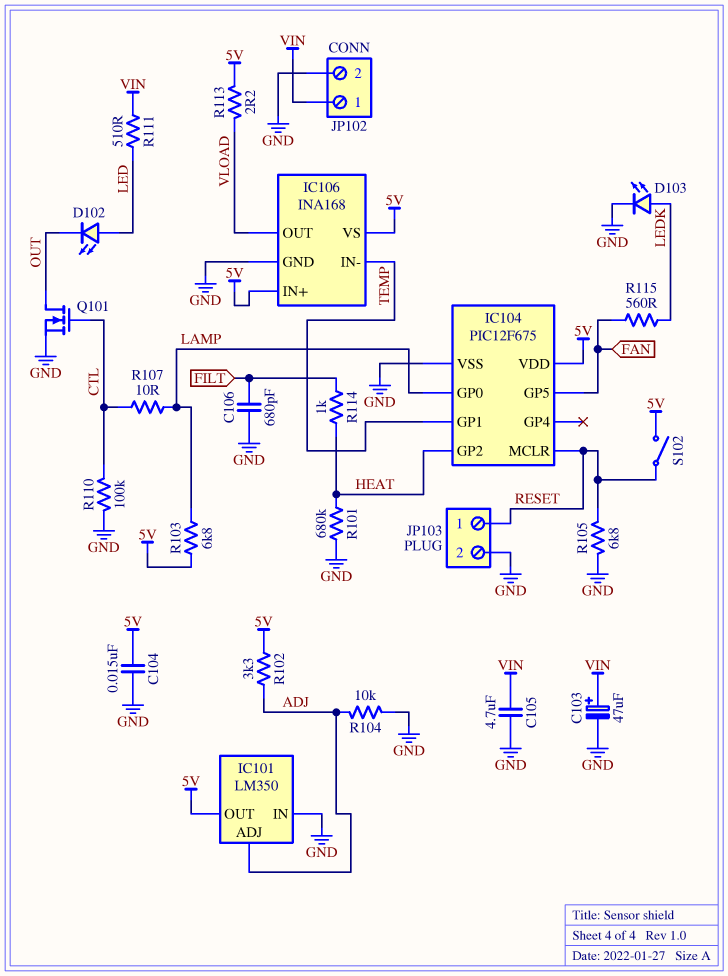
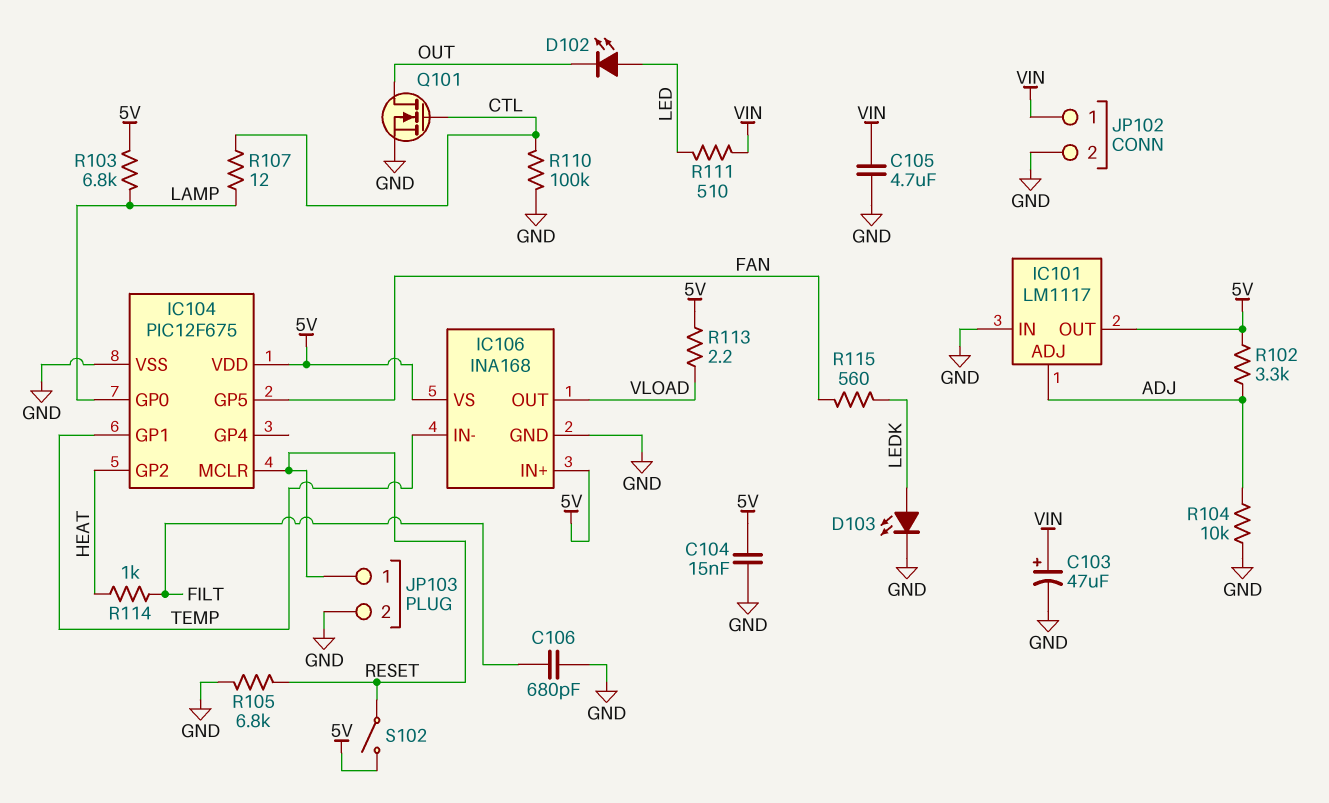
IC101: LM350 -> LM1117
R101: 680k (GND, HEAT) -> none
R107: 10 (CTL, LAMP) -> 12 (CTL, LAMP)

